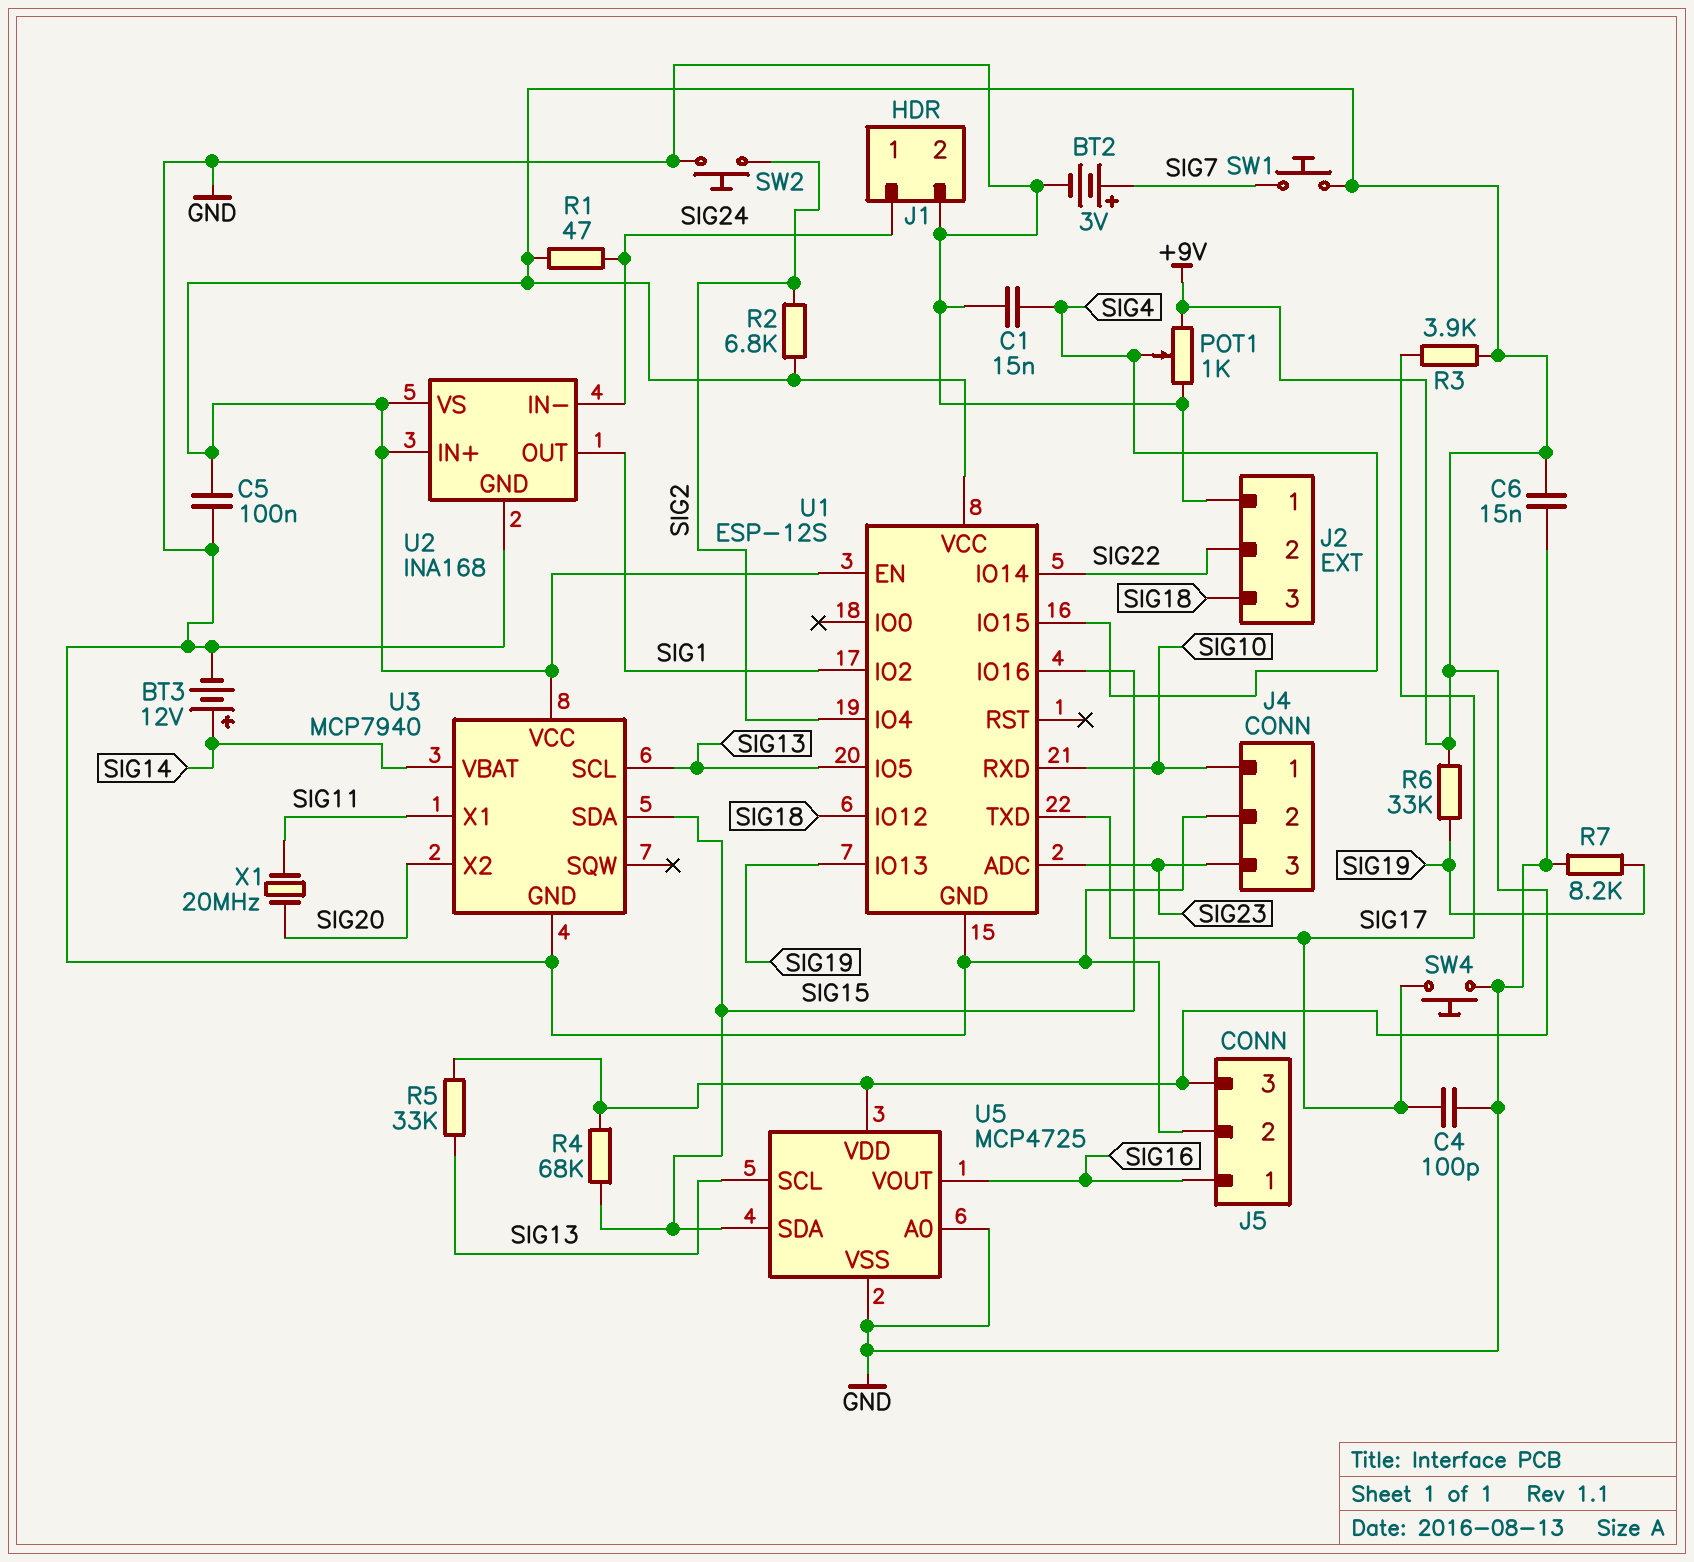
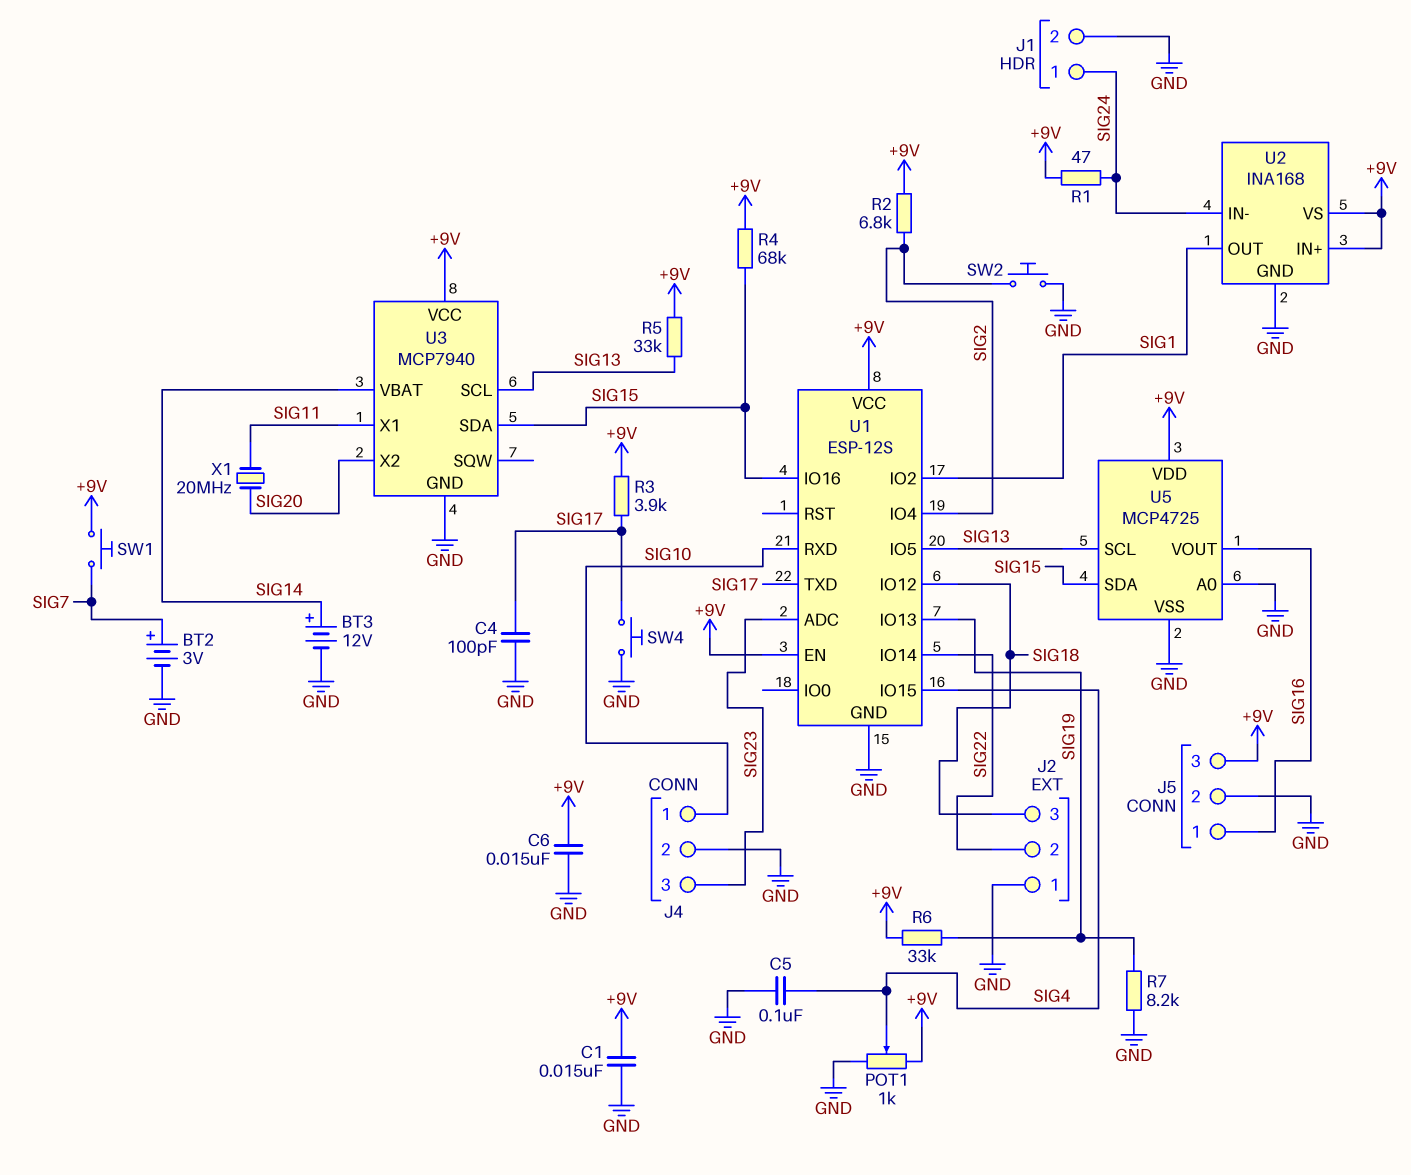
C1: 15nF (GND, SIG4) -> 15nF (+9V, GND)
C5: 100nF (+9V, GND) -> 100nF (GND, SIG4)

